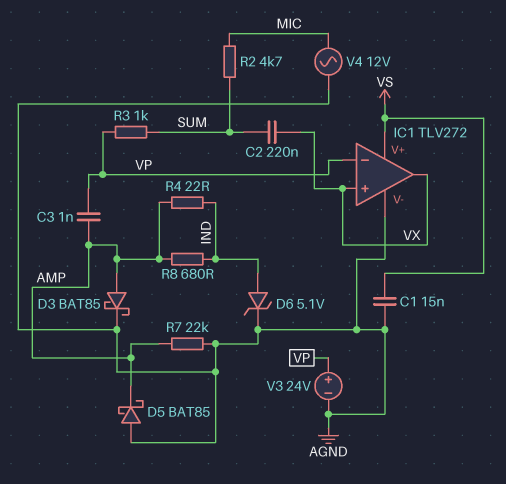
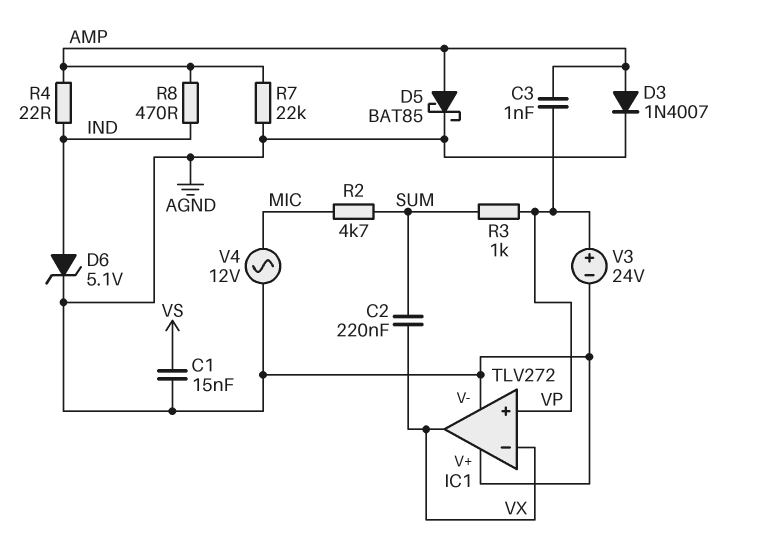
D3: schottky BAT85 (A AMP, K AGND) -> diode 1N4007 (A AMP, K AGND)
D5: schottky BAT85 (A AGND, K AMP) -> schottky BAT85 (A AMP, K AGND)
IC1 pin V+: VS -> AGND
IC1 pin in+: VX -> VP
IC1 pin in-: VP -> VX
R8: 680 (AMP, IND) -> 470 (AMP, IND)

